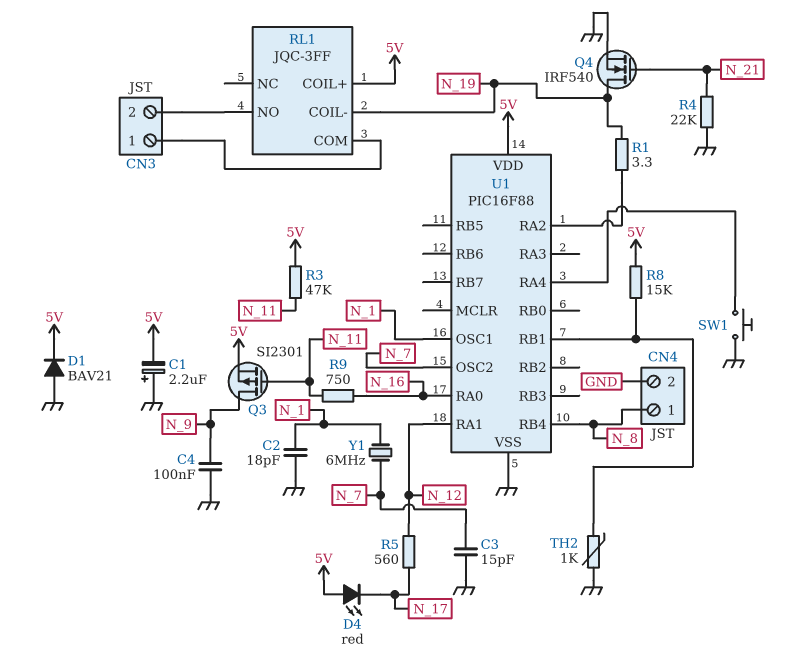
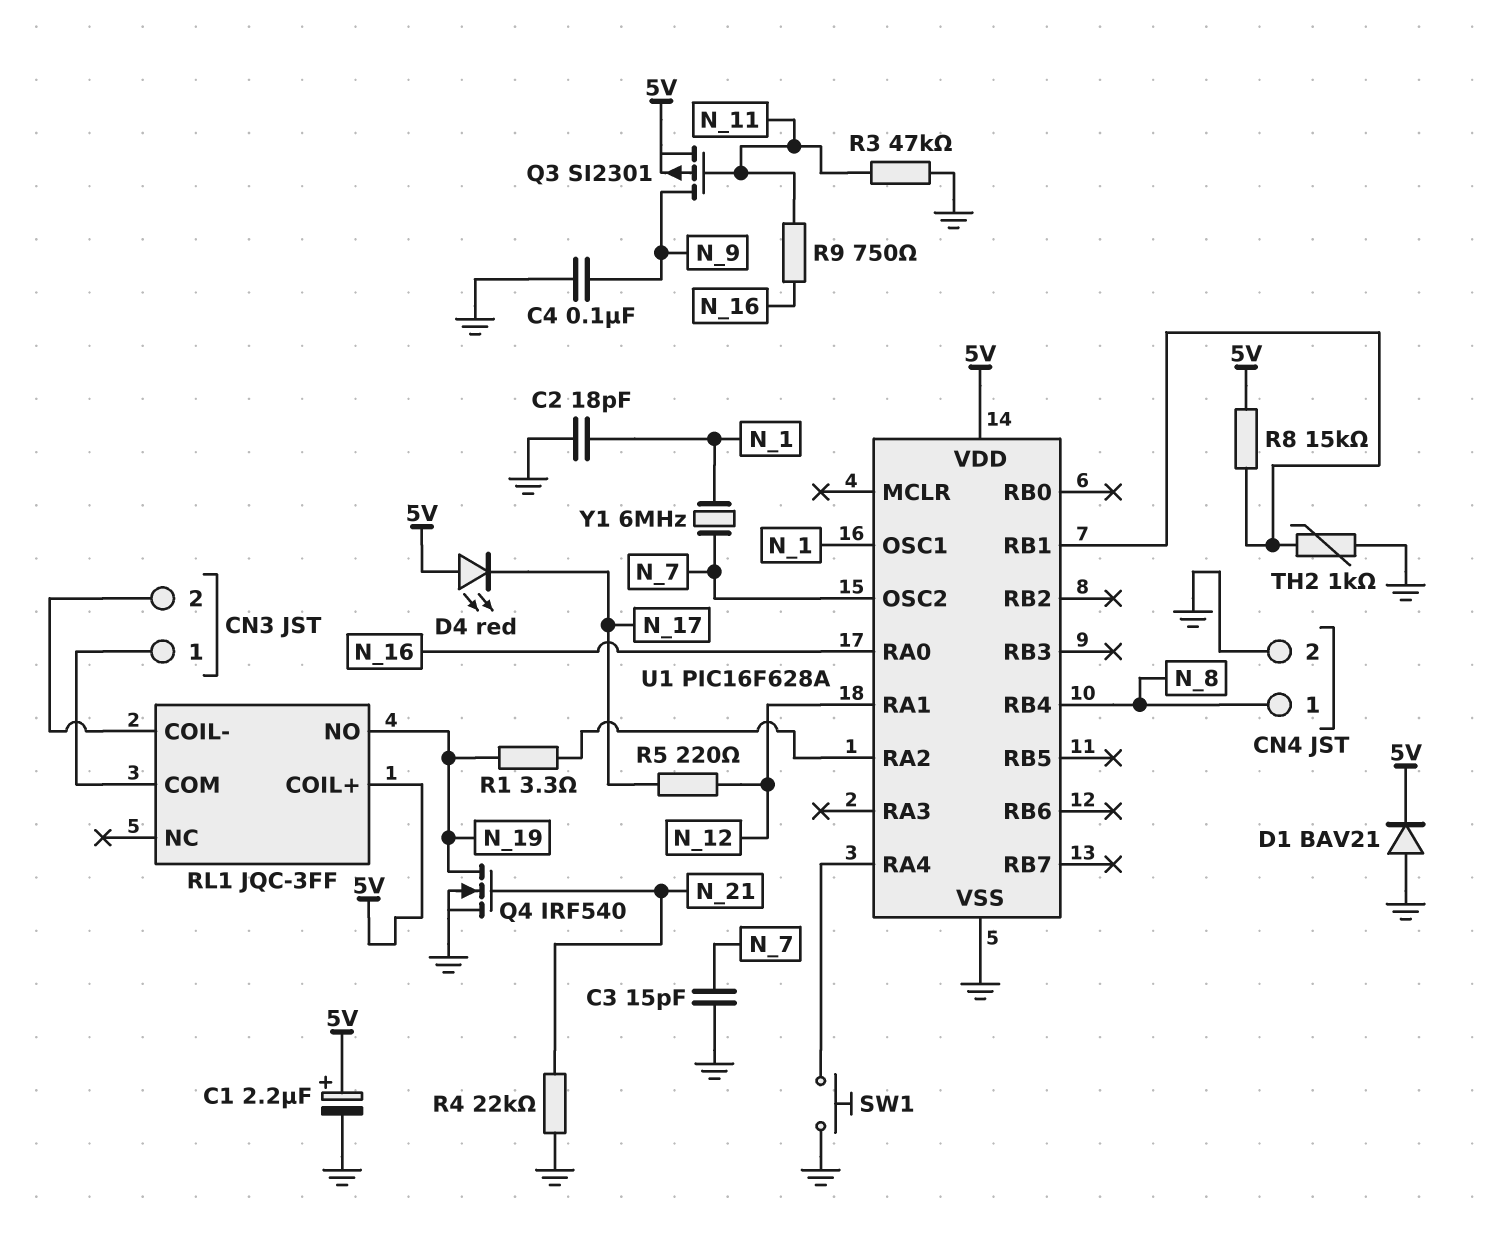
C1: 2.2uF (plus GND, minus 5V) -> 2.2uF (plus 5V, minus GND)
R3: 47k (5V, N_11) -> 47k (GND, N_11)
R5: 560 (N_12, N_17) -> 220 (N_12, N_17)
RL1 pin COIL-: N_19 -> CN3/2
RL1 pin NO: CN3/2 -> N_19
U1: PIC16F88 -> PIC16F628A

